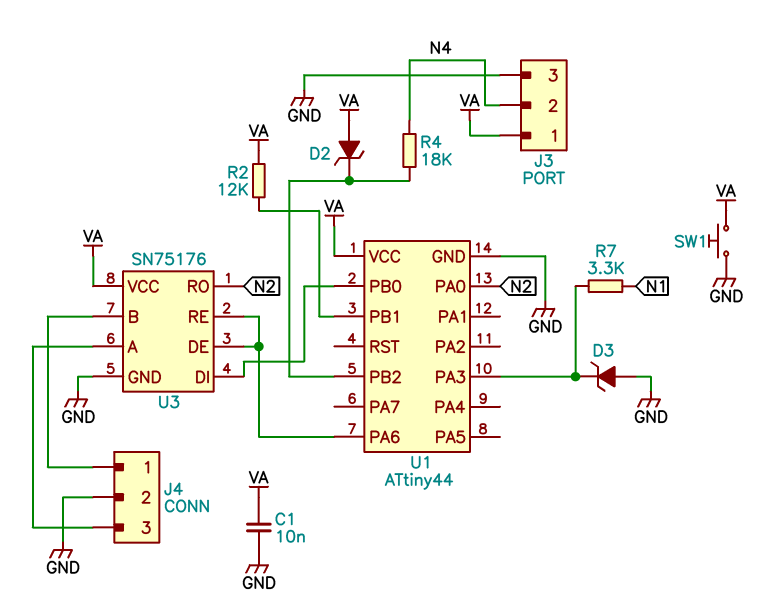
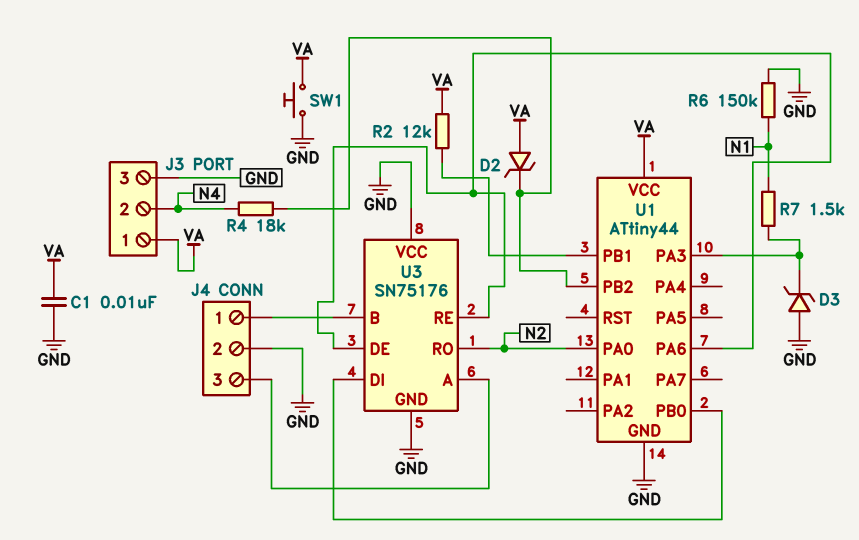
R6: none -> 150k (GND, N1)
R7: 3.3k (N1, U1/PA3) -> 1.5k (N1, U1/PA3)
U3 pin VCC: VA -> GND

